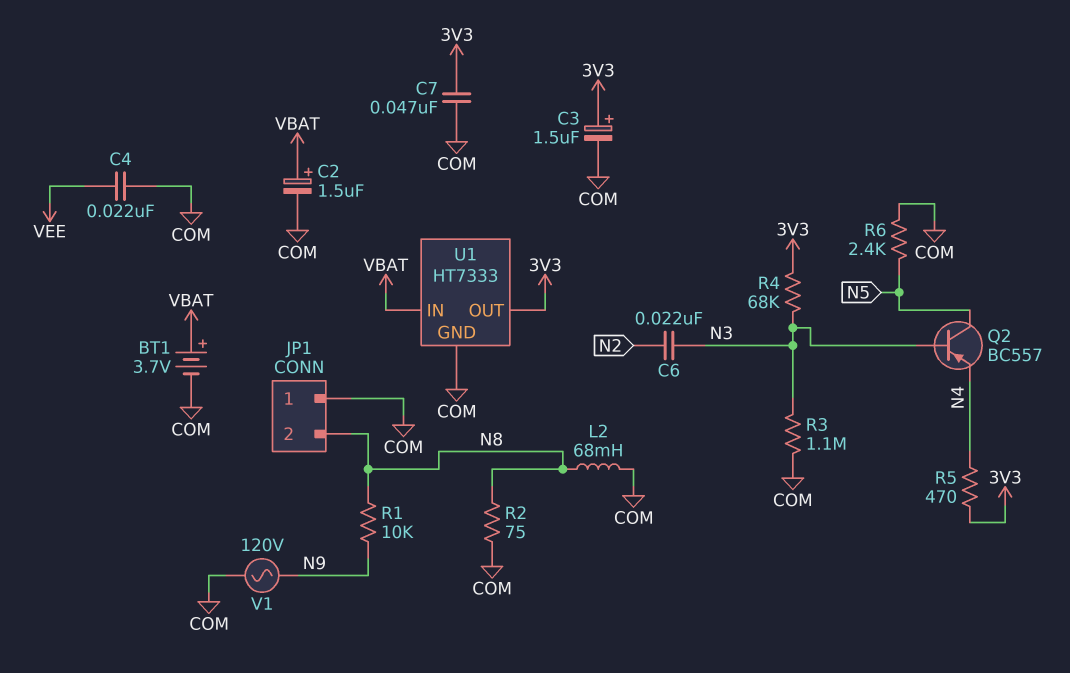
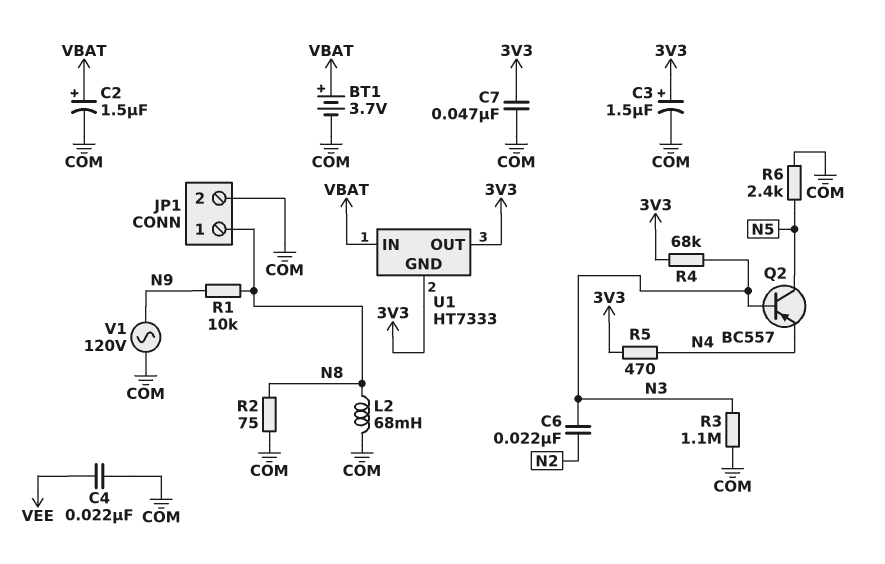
JP1 pin 1: COM -> N8
JP1 pin 2: N8 -> COM
U1 pin GND: COM -> 3V3

